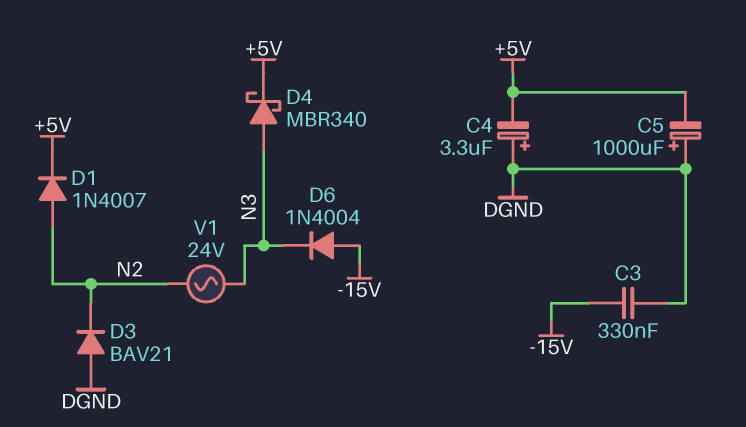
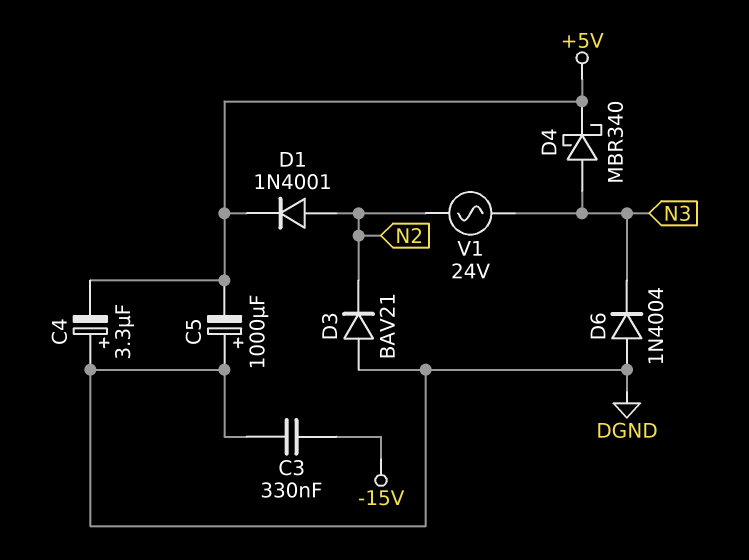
D1: diode 1N4007 (A N2, K +5V) -> diode 1N4001 (A N2, K +5V)
D6: diode 1N4004 (A -15V, K N3) -> diode 1N4004 (A DGND, K N3)

